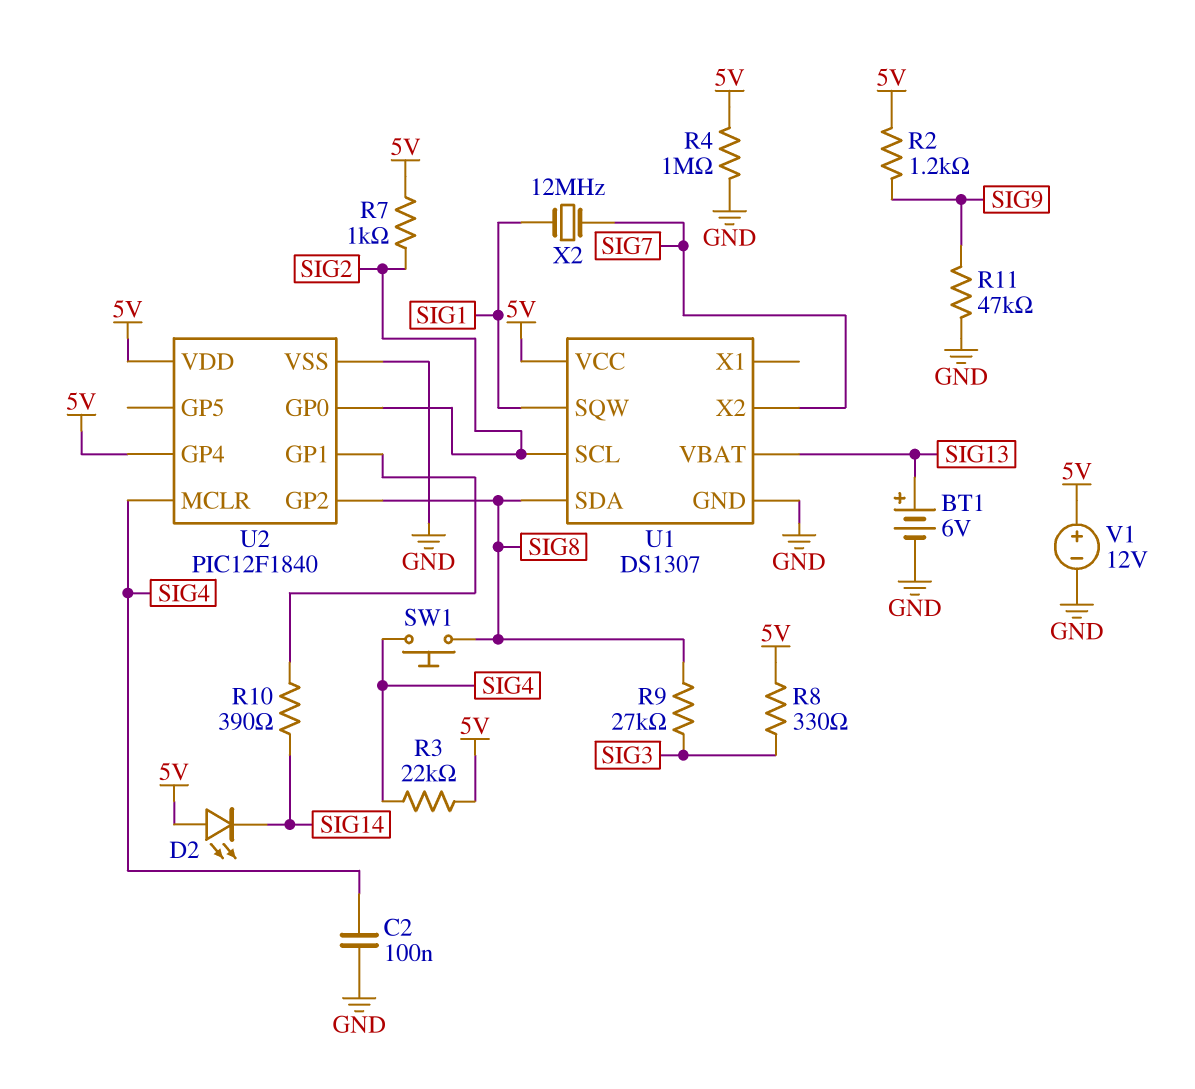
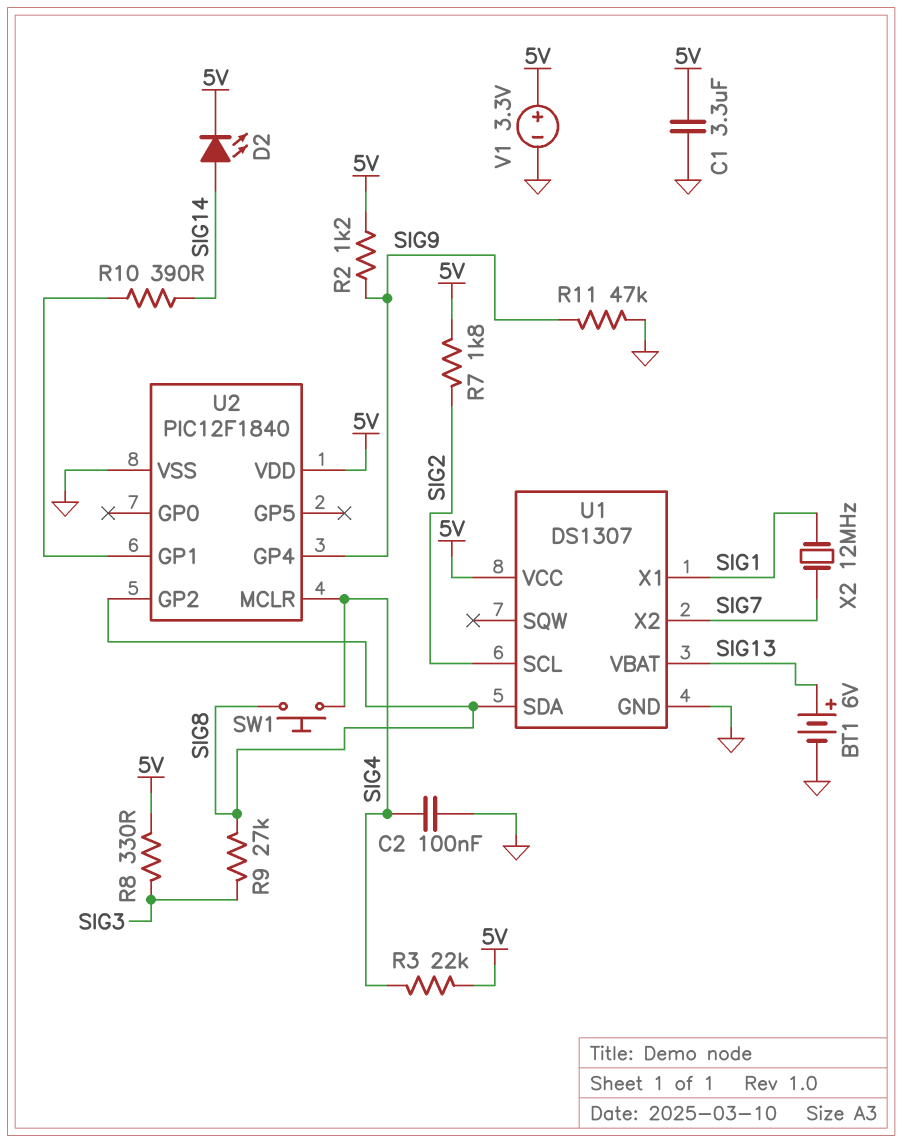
C1: none -> 3.3uF (5V, GND)
D2: LED (A 5V, K SIG14) -> LED (A SIG14, K 5V)
R4: 1M (5V, GND) -> none
R7: 1k (5V, SIG2) -> 1.8k (5V, SIG2)
U1 pin SQW: SIG1 -> none
U1 pin X1: none -> SIG1
U2 pin GP0: SIG2 -> none
U2 pin GP4: 5V -> SIG9
V1: 12V (plus 5V, minus GND) -> 3.3V (plus 5V, minus GND)

